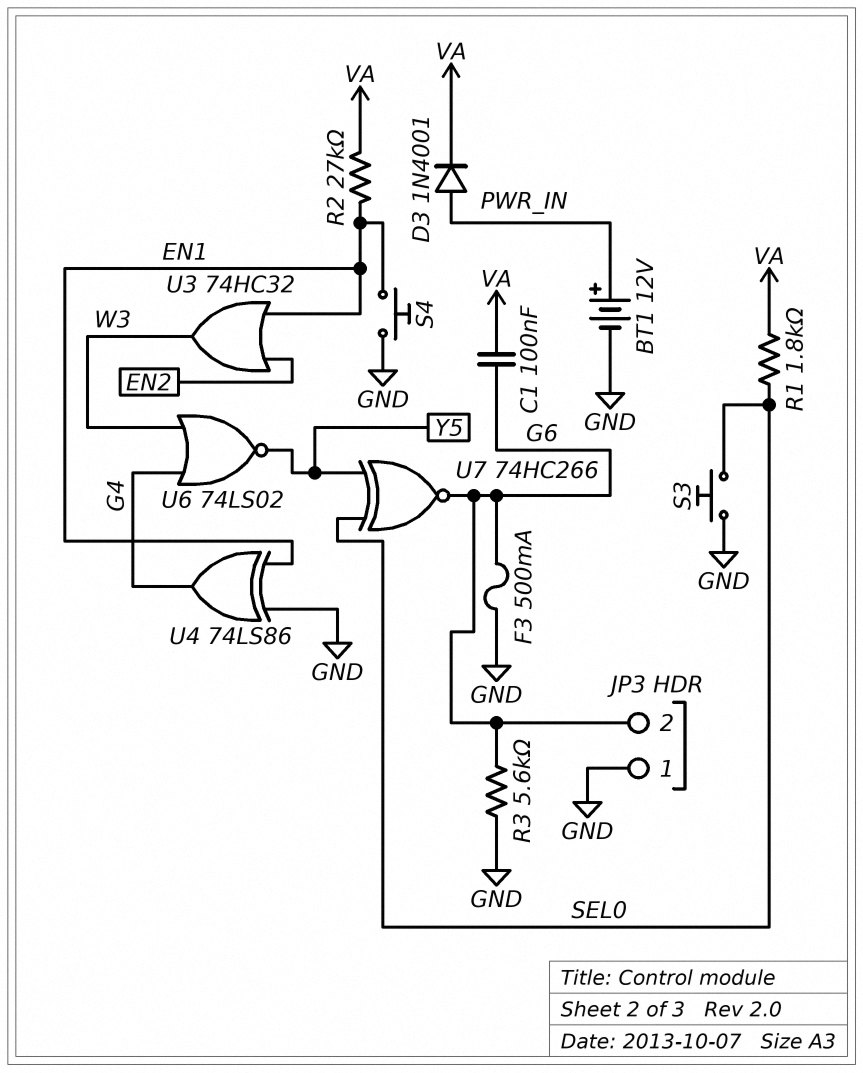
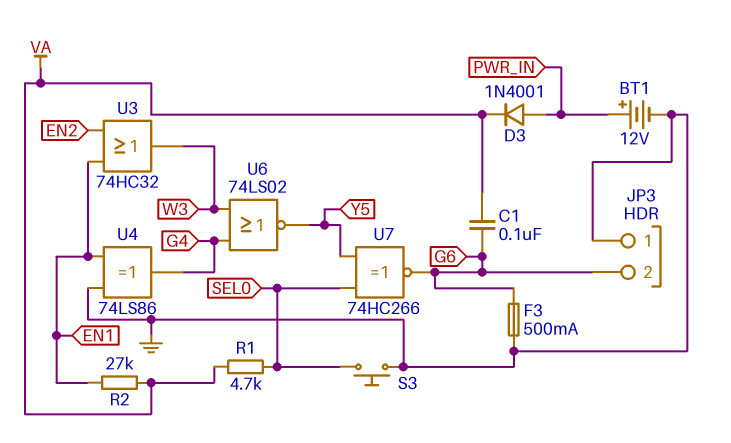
R1: 1.8k (SEL0, VA) -> 4.7k (SEL0, VA)
R3: 5.6k (G6, GND) -> none
S4: button (EN1, GND) -> none

